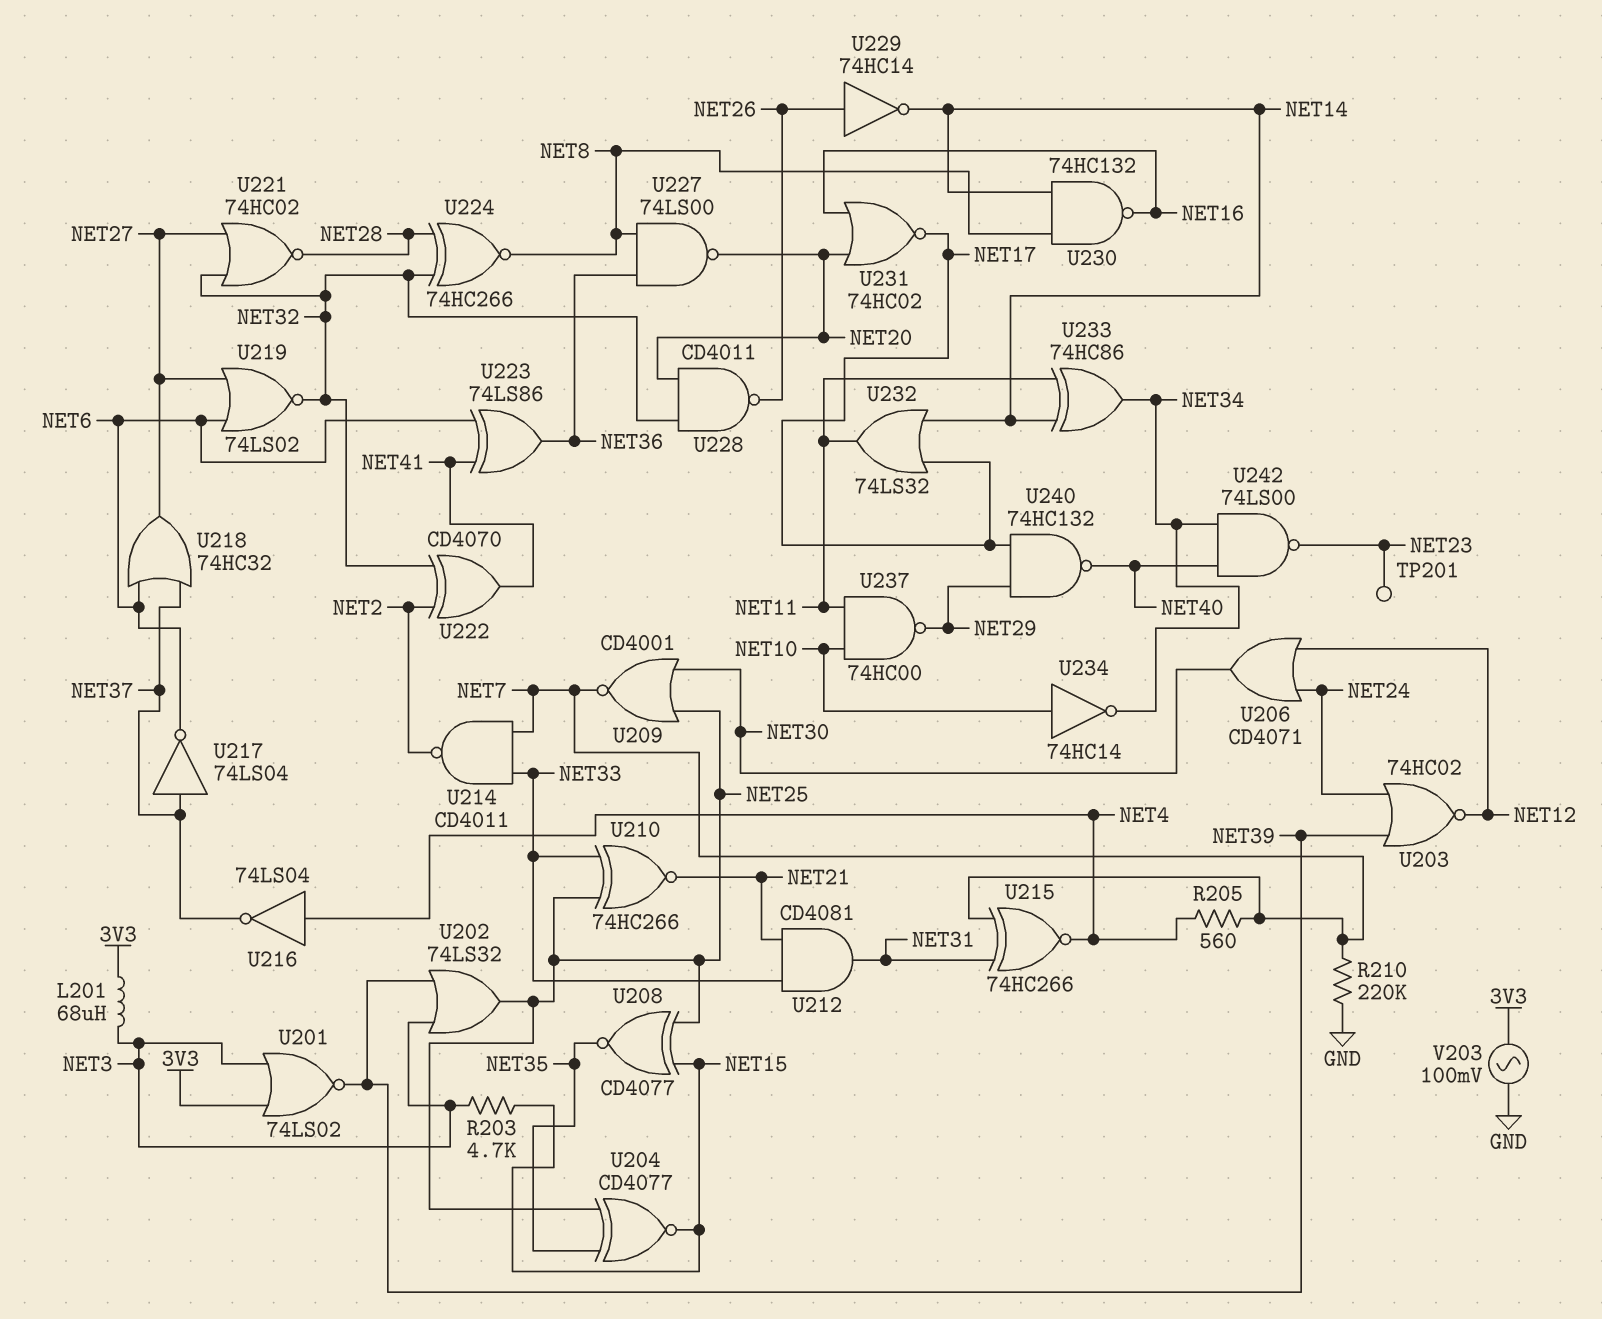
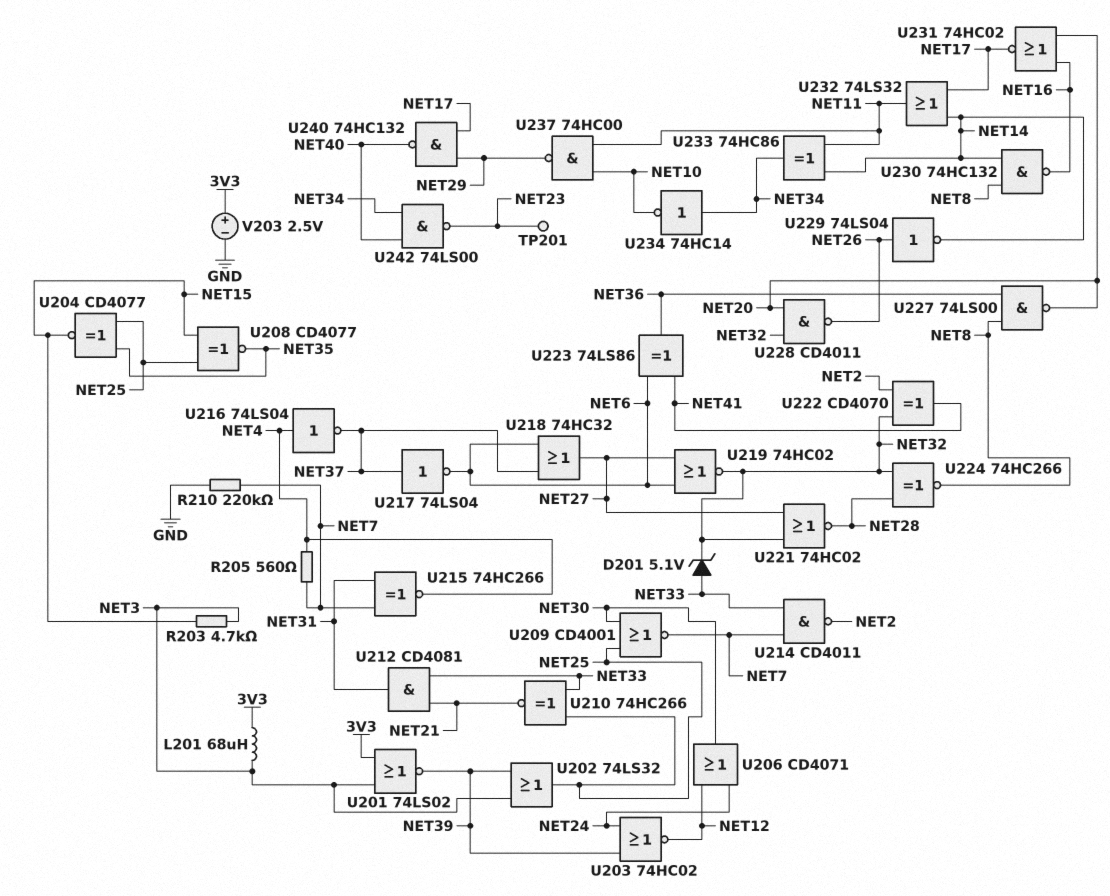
D201: none -> zener 5.1V (A NET33, K NET32)
U219: NOR 74LS02 (in NET6, in NET27, out NET32) -> NOR 74HC02 (in NET6, in NET27, out NET32)
U229: NOT 74HC14 (in NET26, out NET14) -> NOT 74LS04 (in NET26, out NET14)
U234: NOT 74HC14 (in NET10, out NET34) -> NOT 74HC14 (in NET34, out NET10)
V203: AC 100mV (3V3, GND) -> 2.5V (plus 3V3, minus GND)

